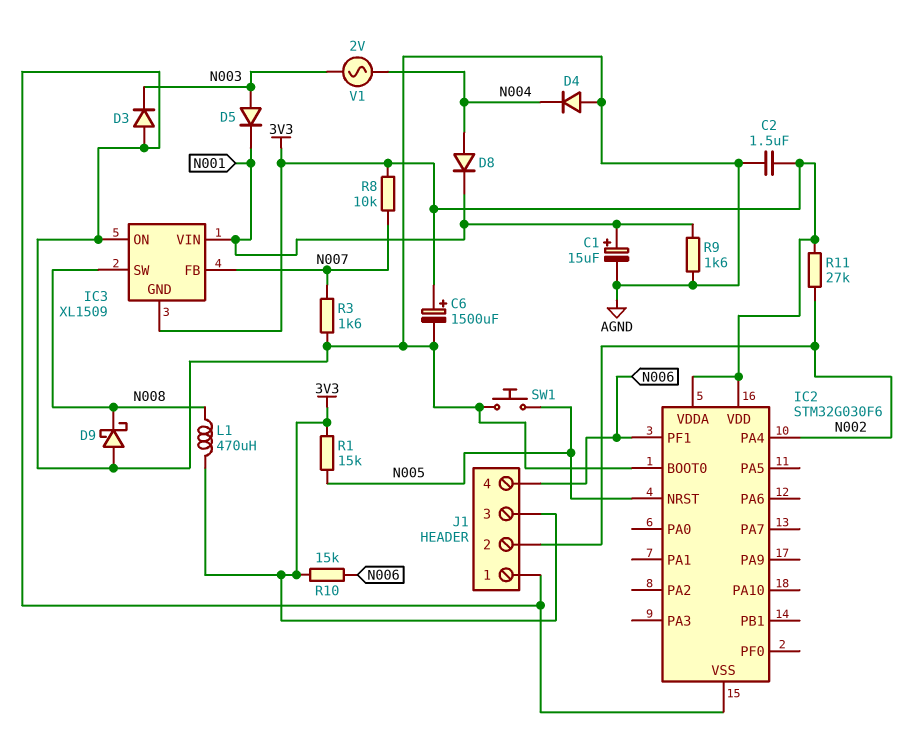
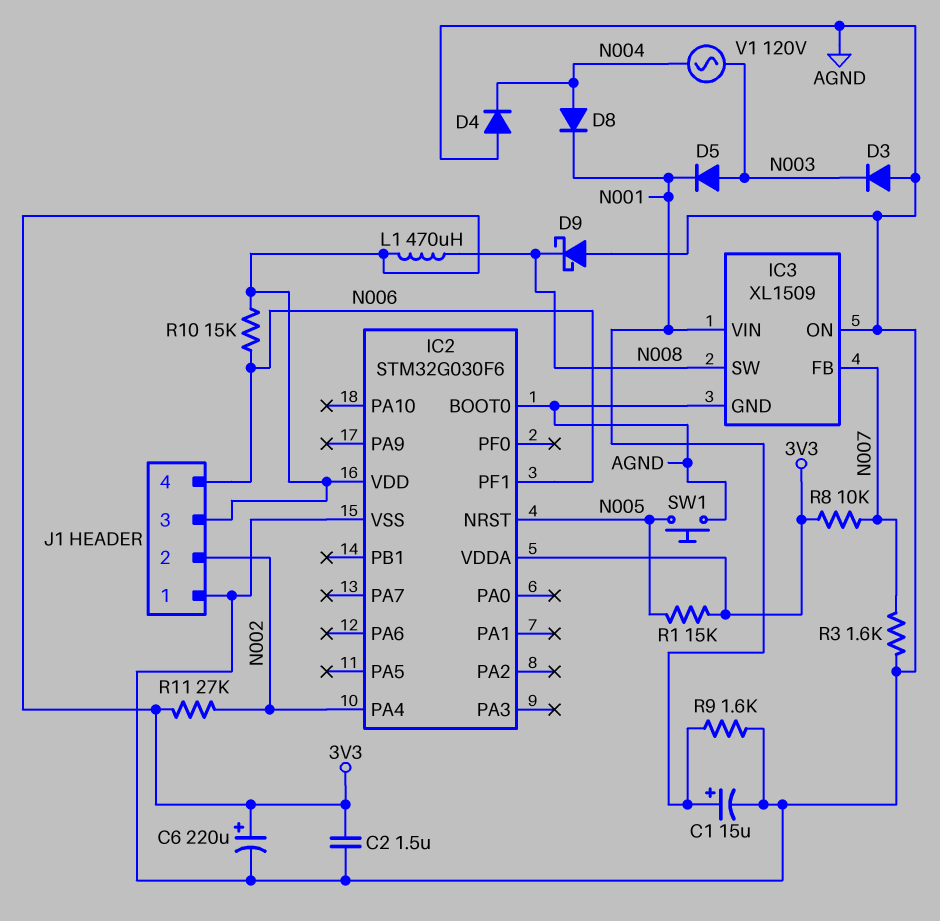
C6: 1500uF (plus 3V3, minus AGND) -> 220uF (plus 3V3, minus AGND)
IC3 pin GND: 3V3 -> AGND
V1: AC 2V (N003, N004) -> AC 120V (N003, N004)

